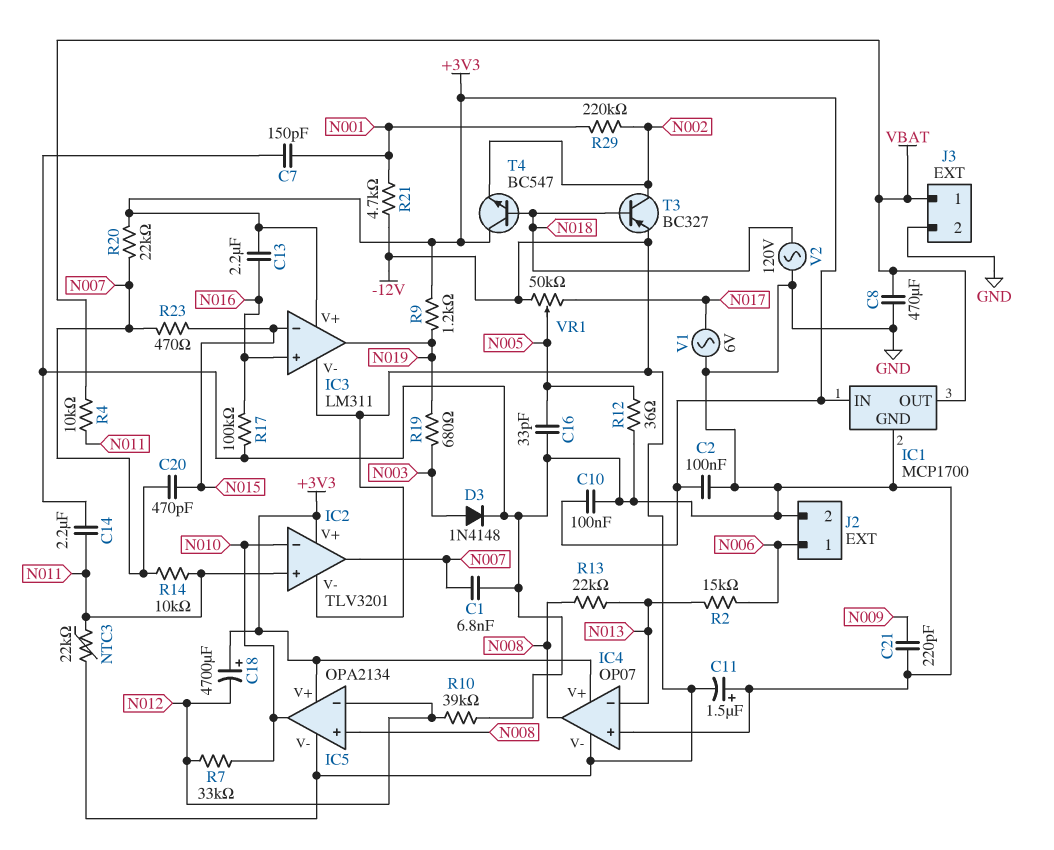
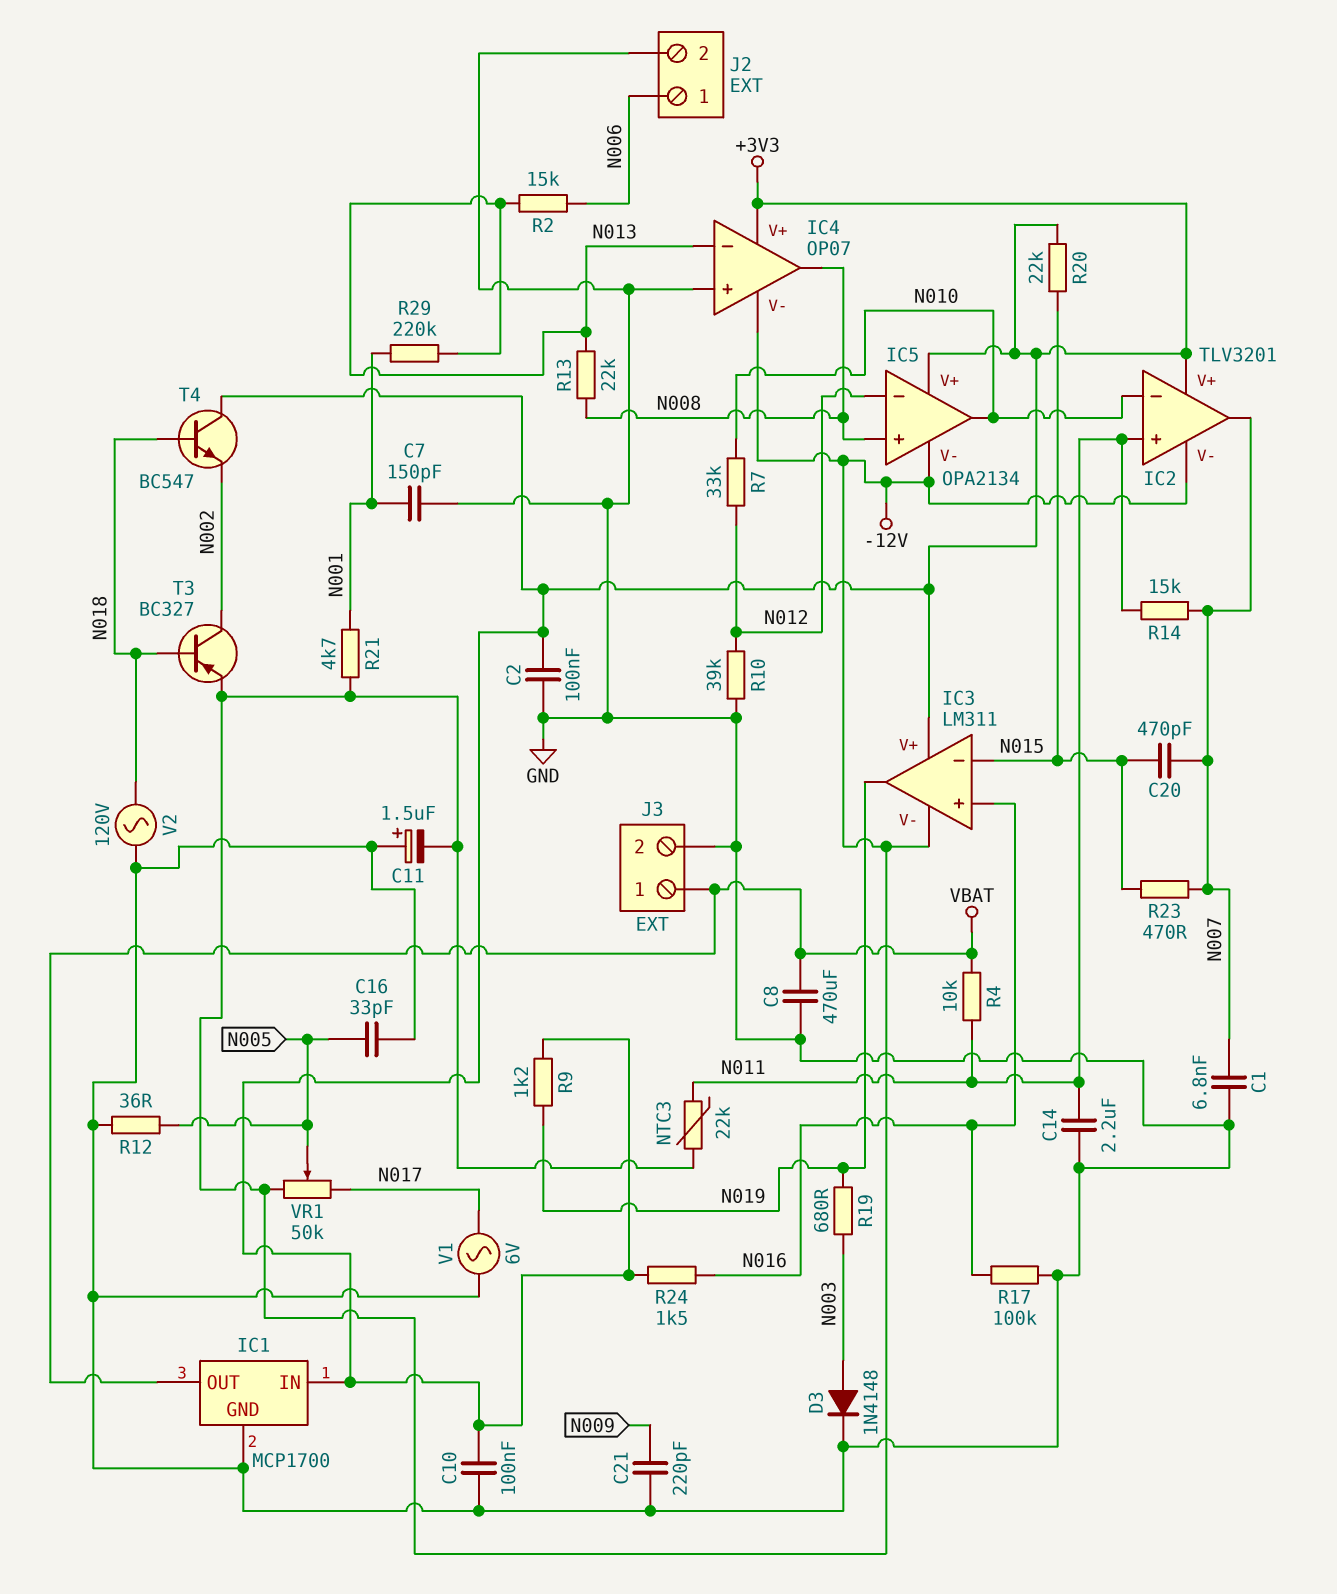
C13: 2.2uF (+3V3, N016) -> none
C18: 4700uF (plus +3V3, minus N012) -> none
R14: 10k (N007, N011) -> 15k (N007, N011)
R20: 22k (+3V3, N007) -> 22k (+3V3, N015)
R24: none -> 1.5k (+3V3, N016)
R29: 220k (N001, N002) -> 220k (N001, N013)

